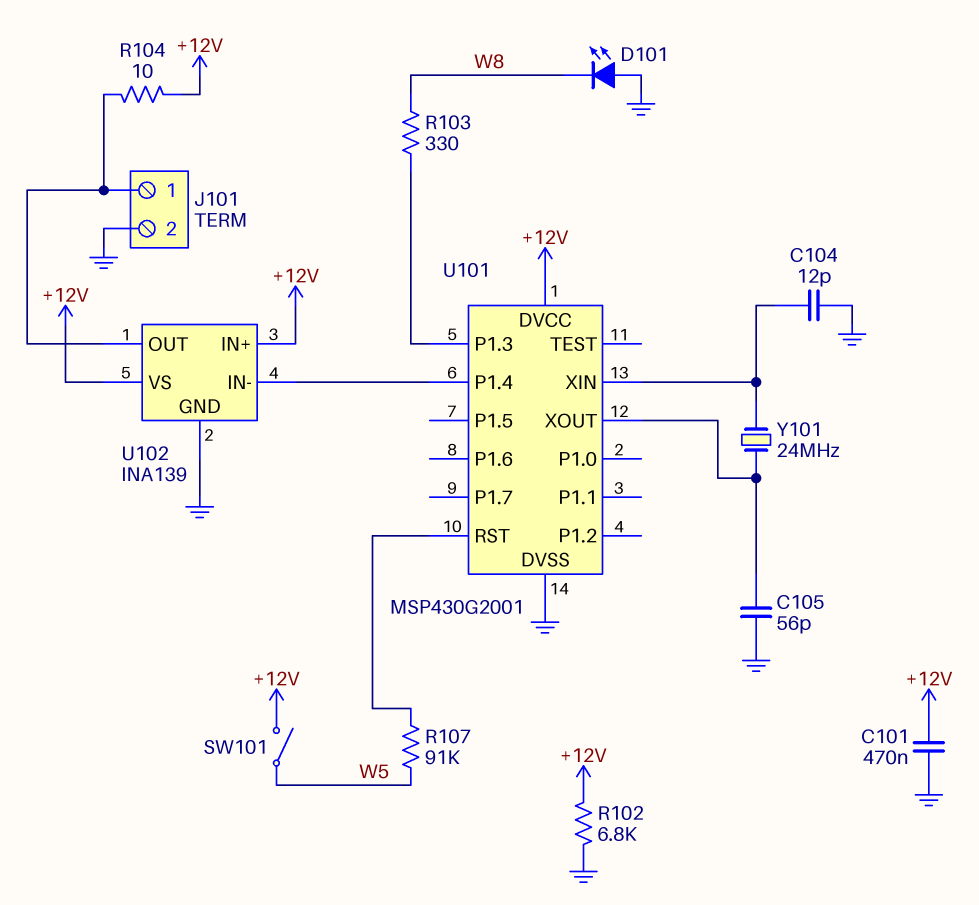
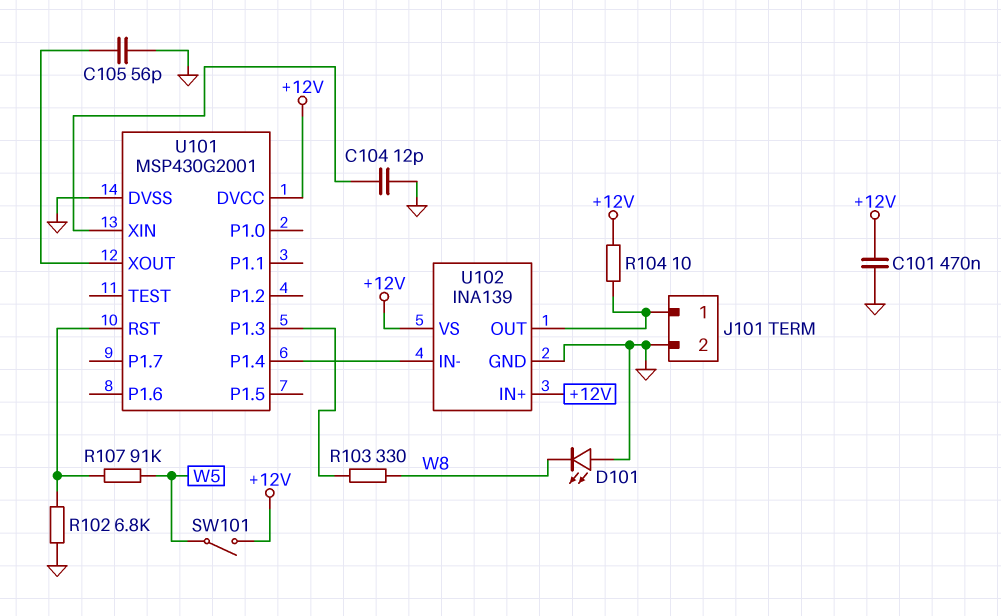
R102: 6.8k (+12V, GND) -> 6.8k (GND, U101/RST)
Y101: 24MHz (U101/XIN, U101/XOUT) -> none

